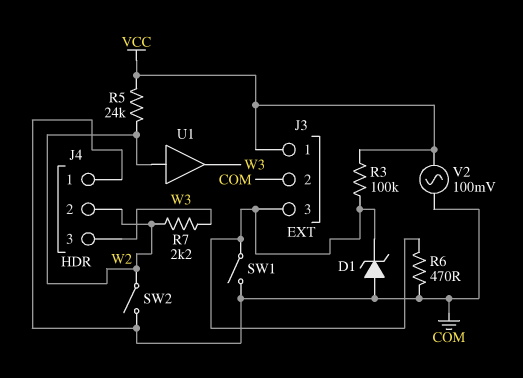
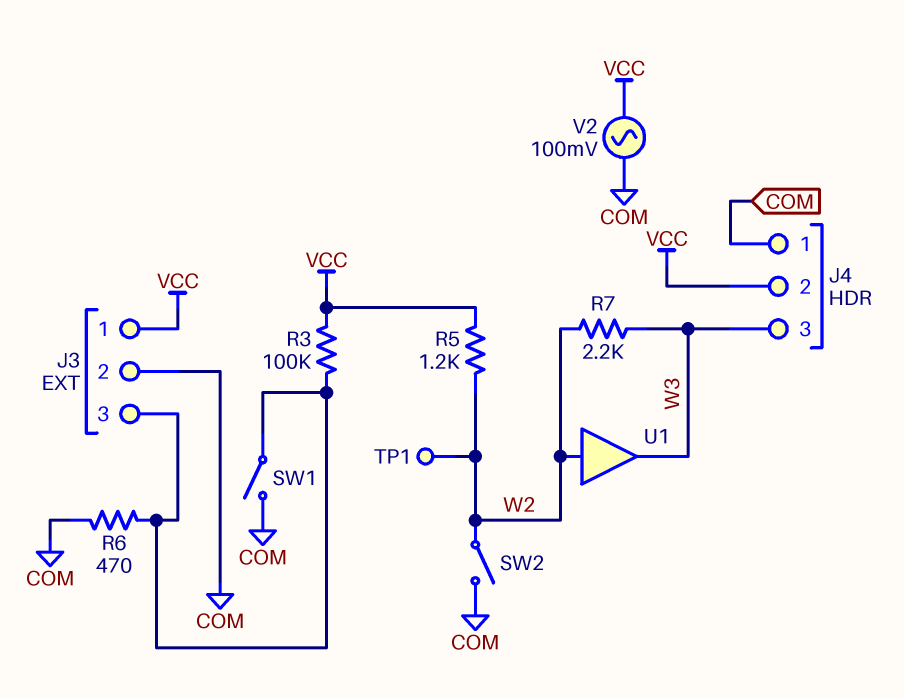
D1: zener (A COM, K J3/3) -> none
J4 pin 2: W2 -> VCC
R5: 24k (VCC, W2) -> 1.2k (VCC, W2)
TP1: none -> test point (W2)

